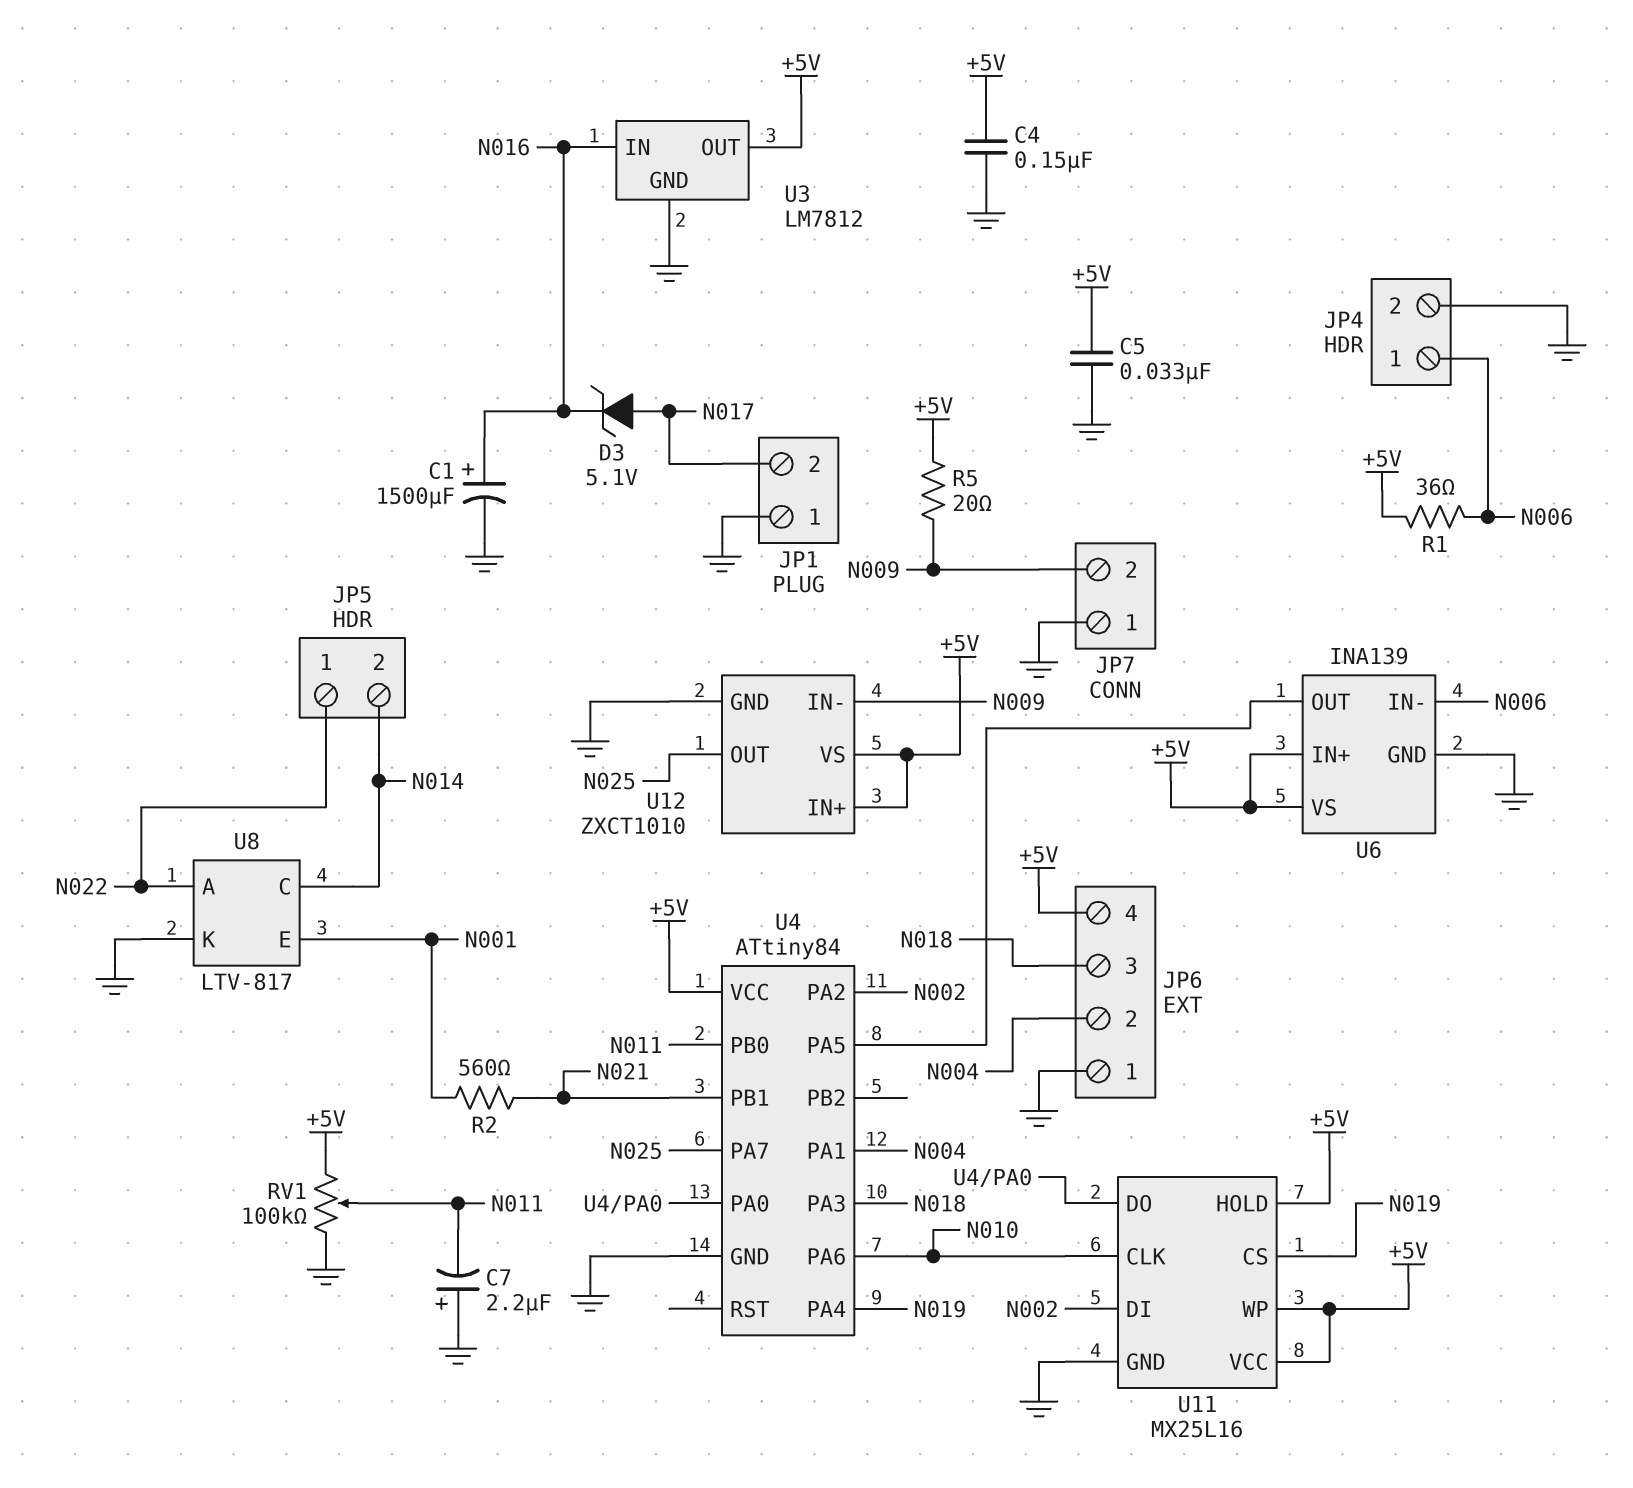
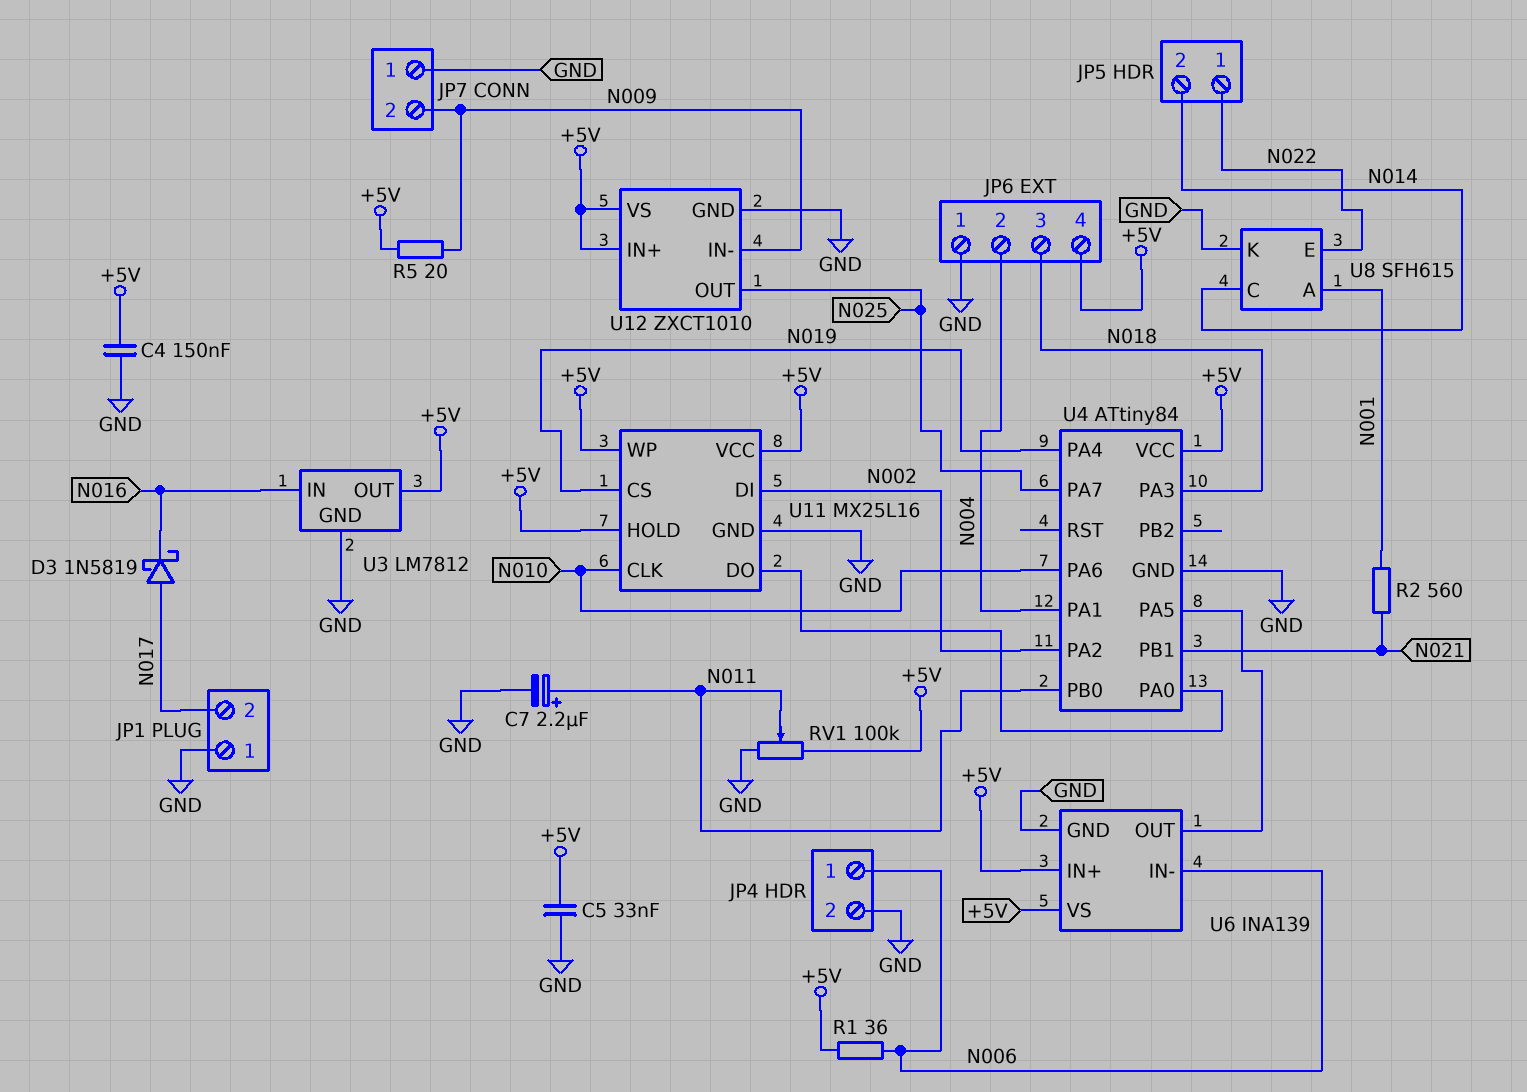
C1: 1500uF (plus N016, minus GND) -> none
C7: 2.2uF (plus GND, minus N011) -> 2.2uF (plus N011, minus GND)
D3: zener 5.1V (A N017, K N016) -> schottky 1N5819 (A N017, K N016)
U8: LTV-817 -> SFH615
U8 pin A: N022 -> N001
U8 pin E: N001 -> N022

